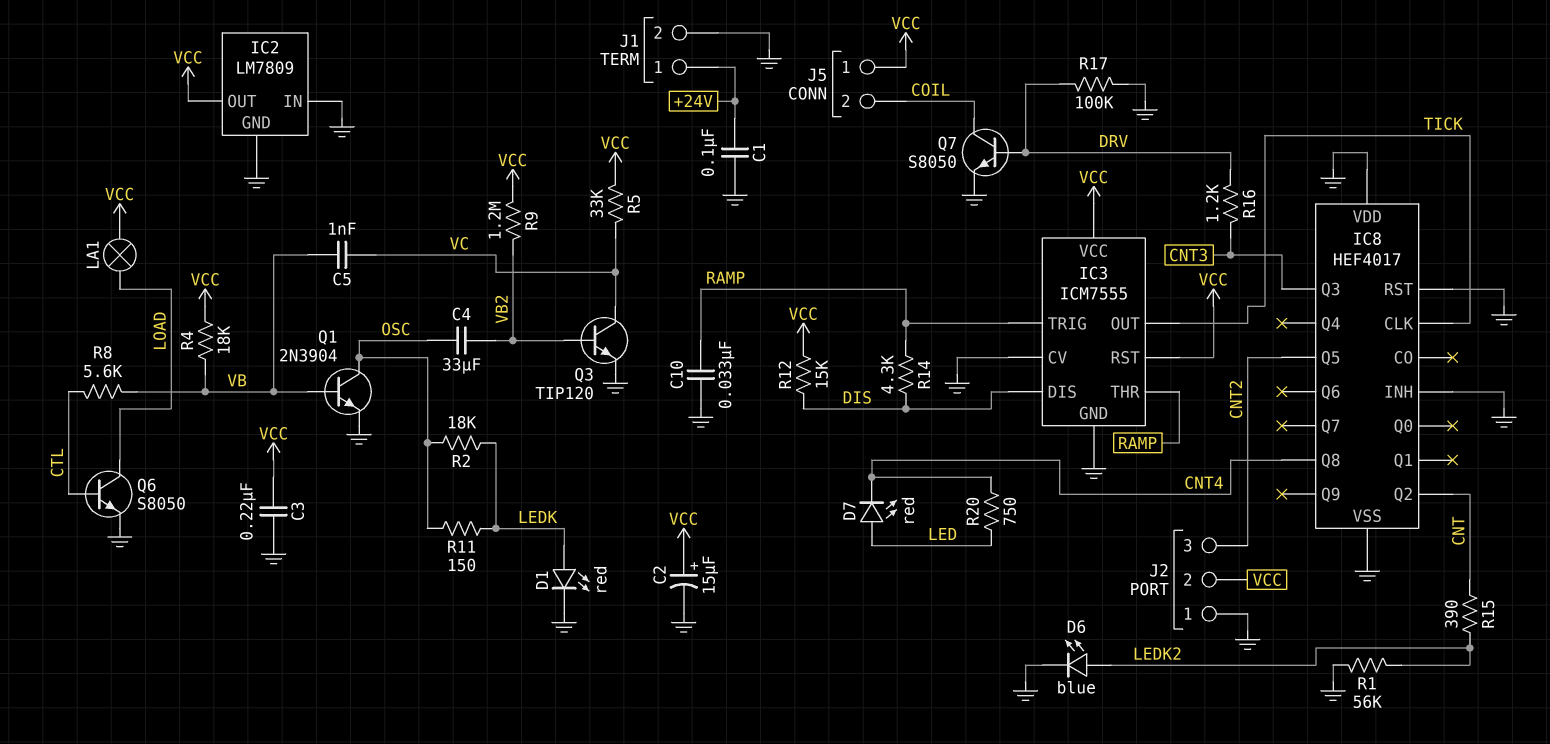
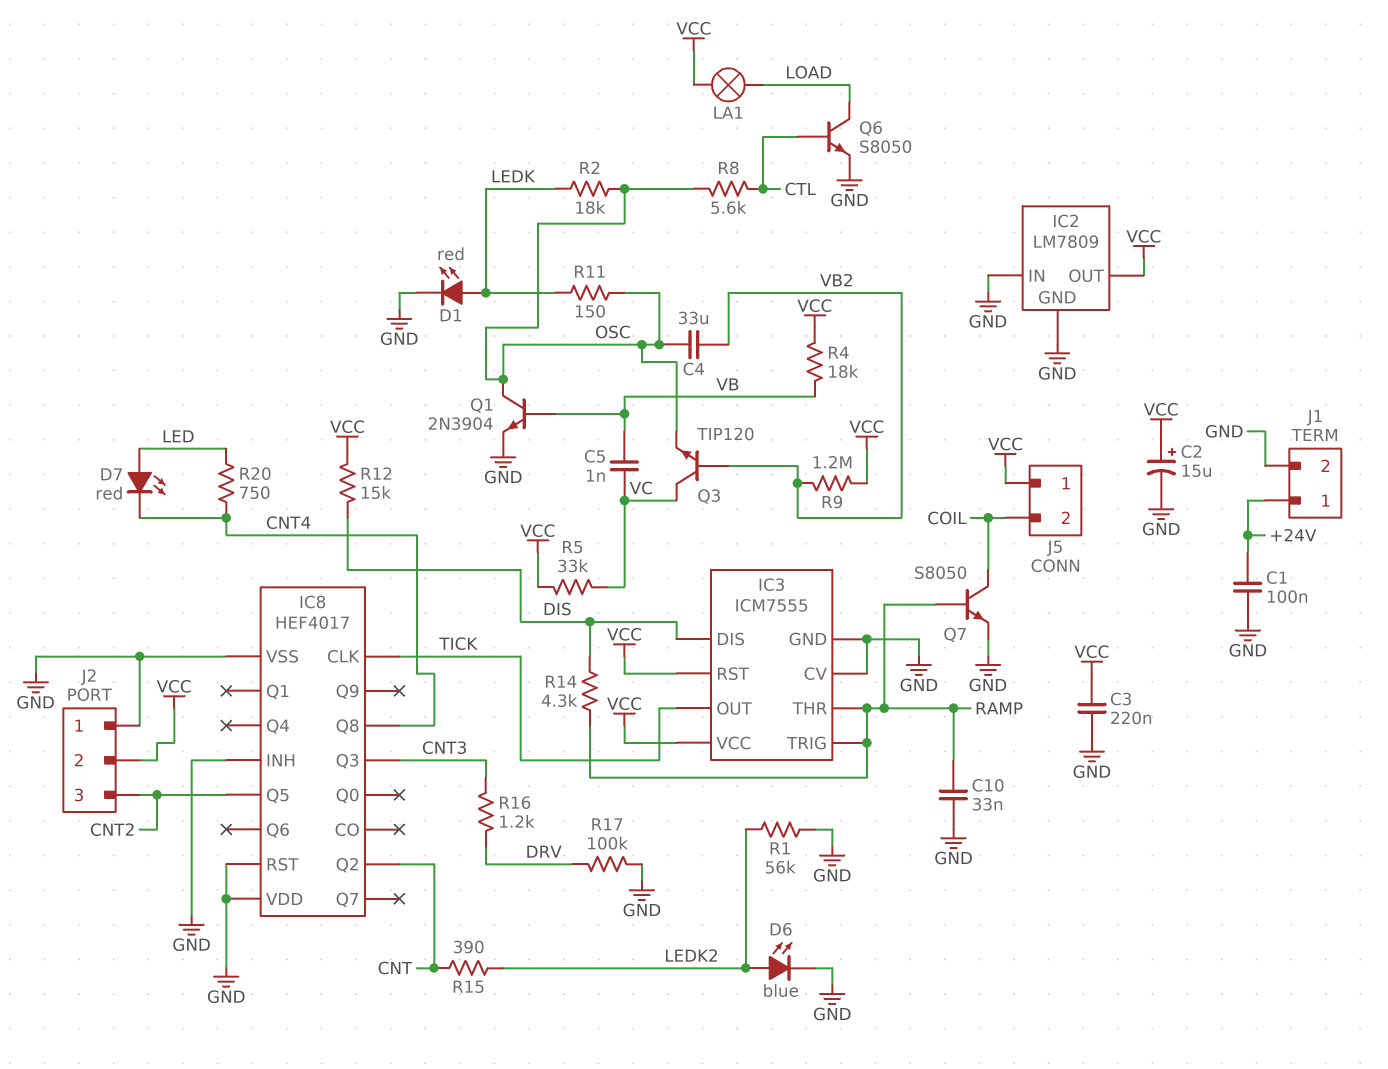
Q3: NPN TIP120 (B VB2, C VC, E GND) -> NPN TIP120 (B VB2, C VC, E OSC)
Q7: NPN S8050 (B DRV, C COIL, E GND) -> NPN S8050 (B RAMP, C COIL, E GND)
R8: 5.6k (CTL, VB) -> 5.6k (CTL, OSC)

